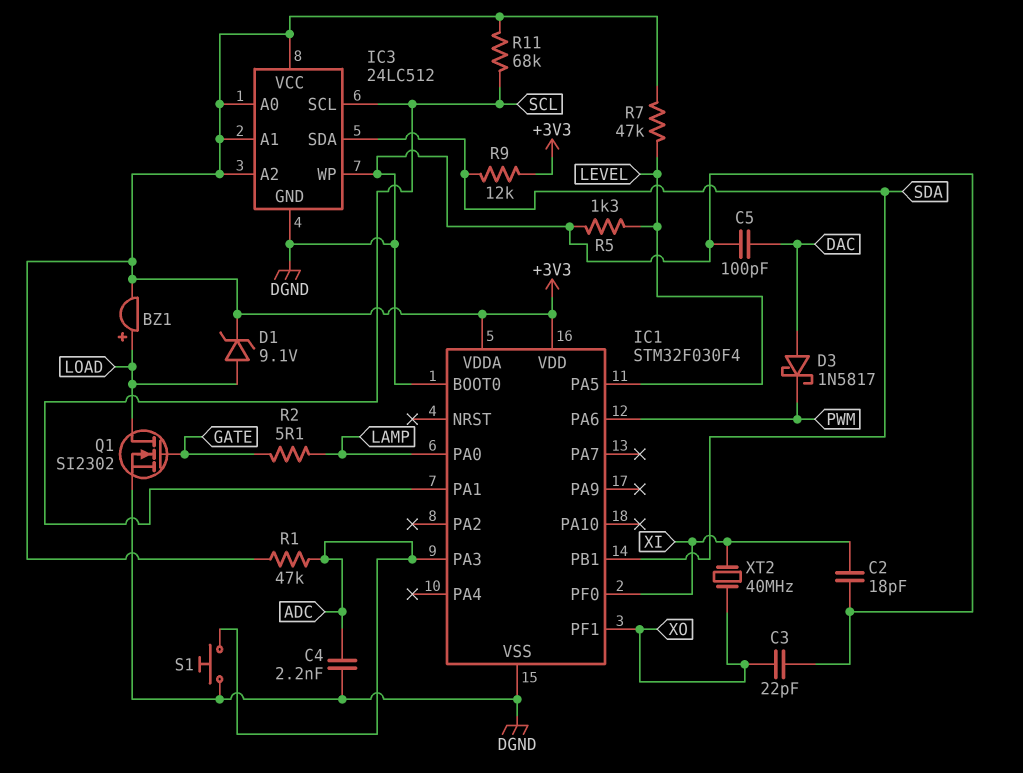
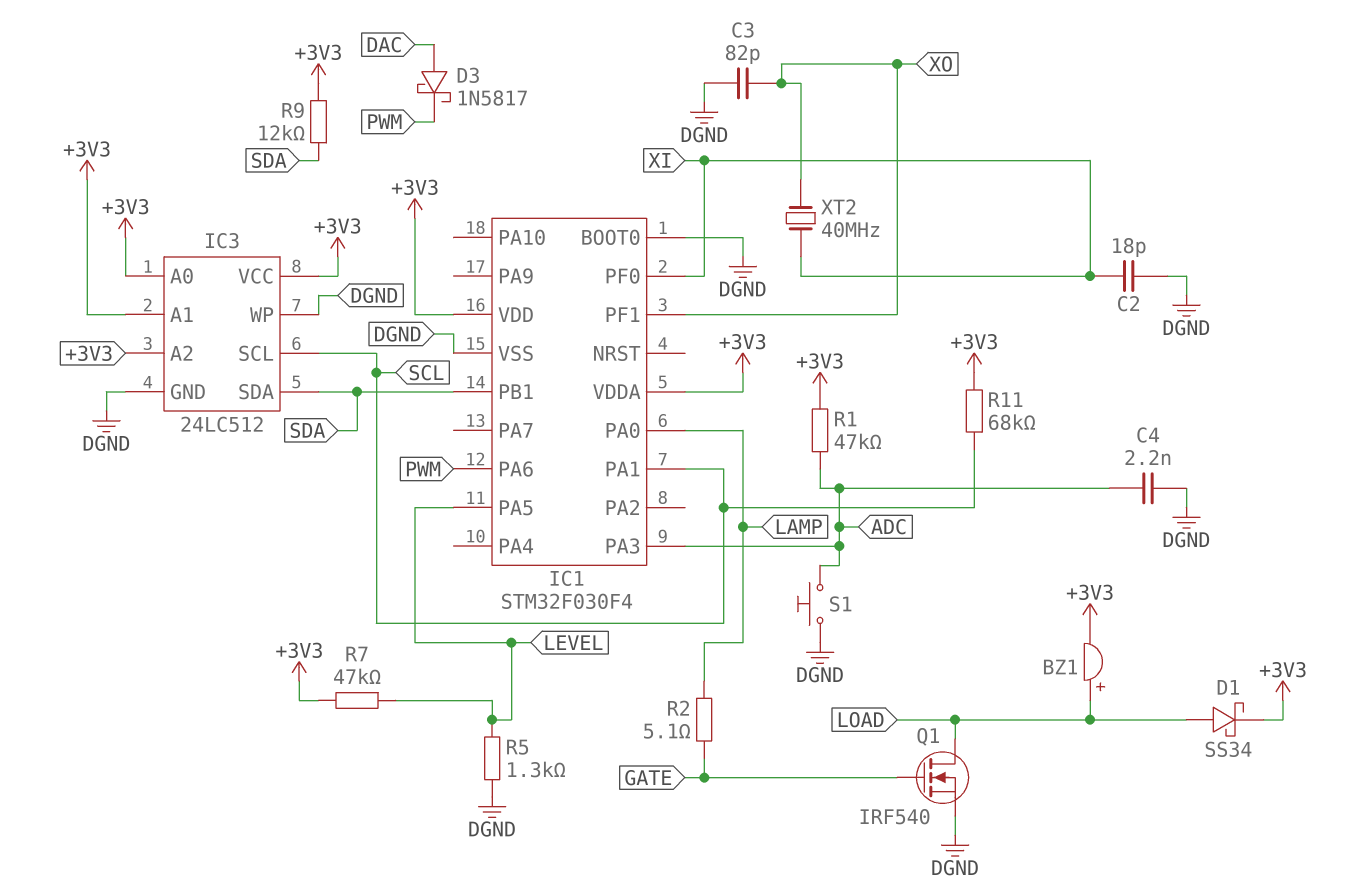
C3: 22pF (DGND, XO) -> 82pF (DGND, XO)
C5: 100pF (DAC, DGND) -> none
D1: zener 9.1V (A LOAD, K +3V3) -> schottky SS34 (A LOAD, K +3V3)
Q1: NMOS SI2302 (G GATE, D LOAD, S DGND) -> NMOS IRF540 (G GATE, D LOAD, S DGND)

